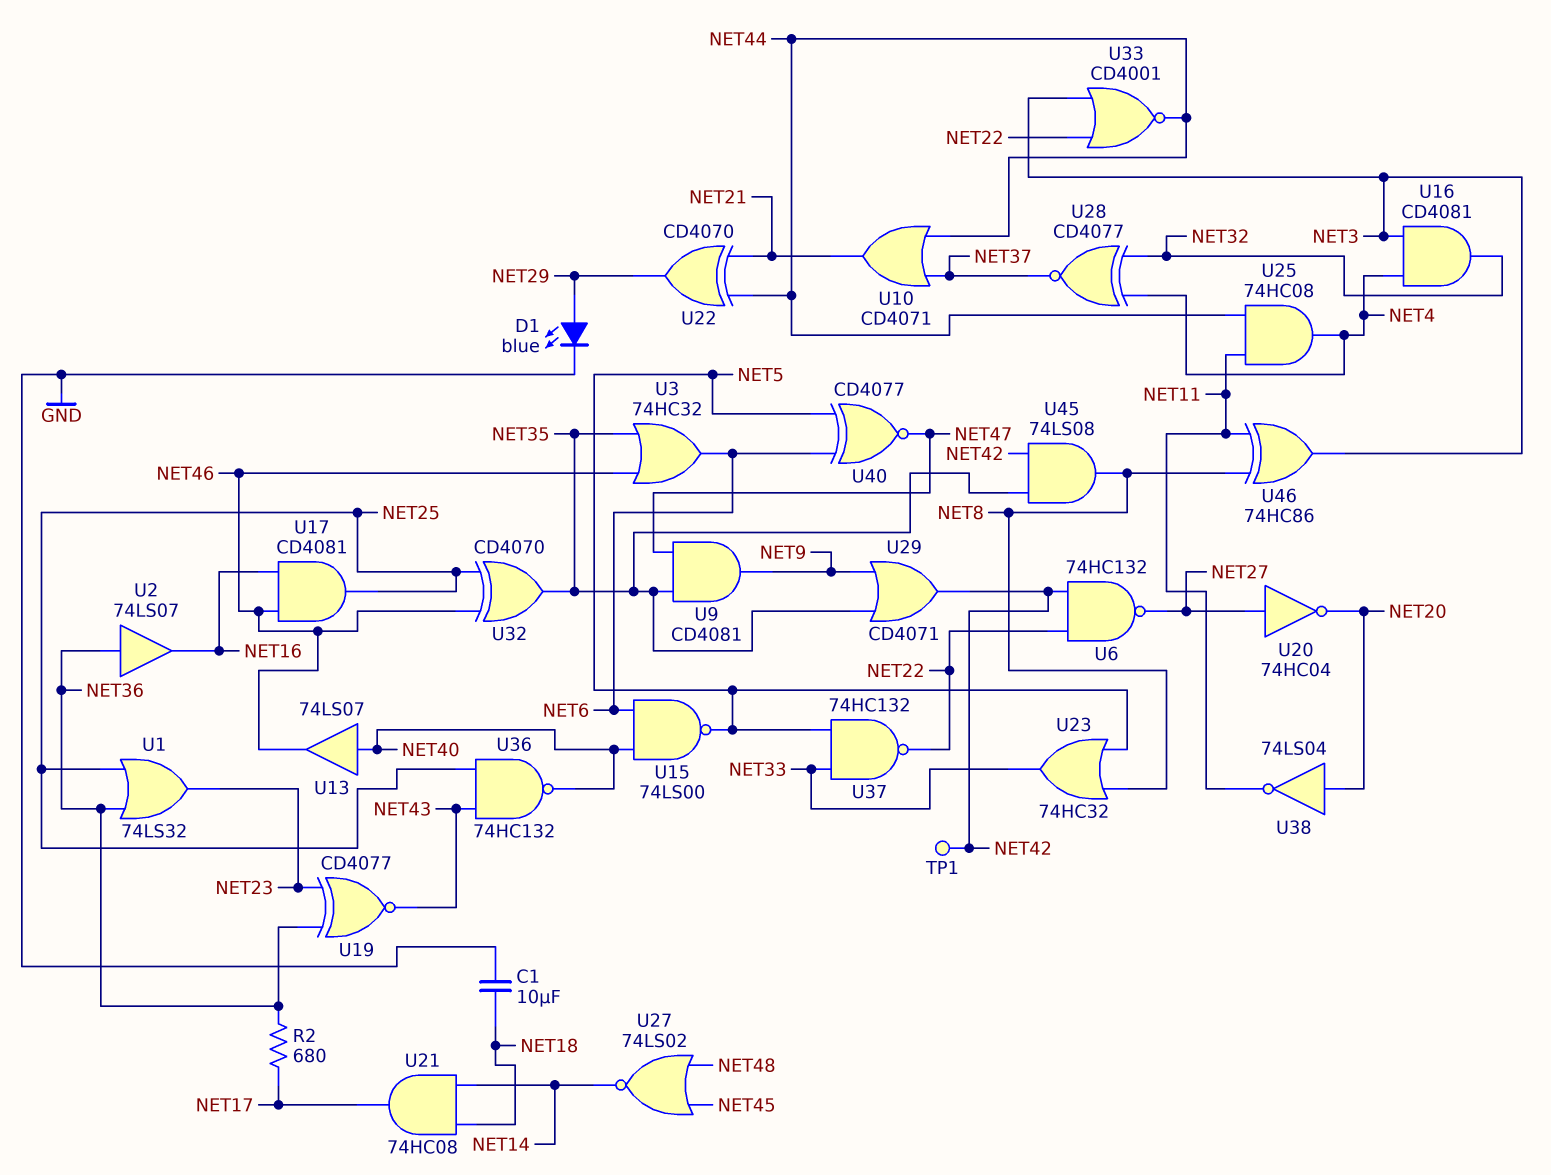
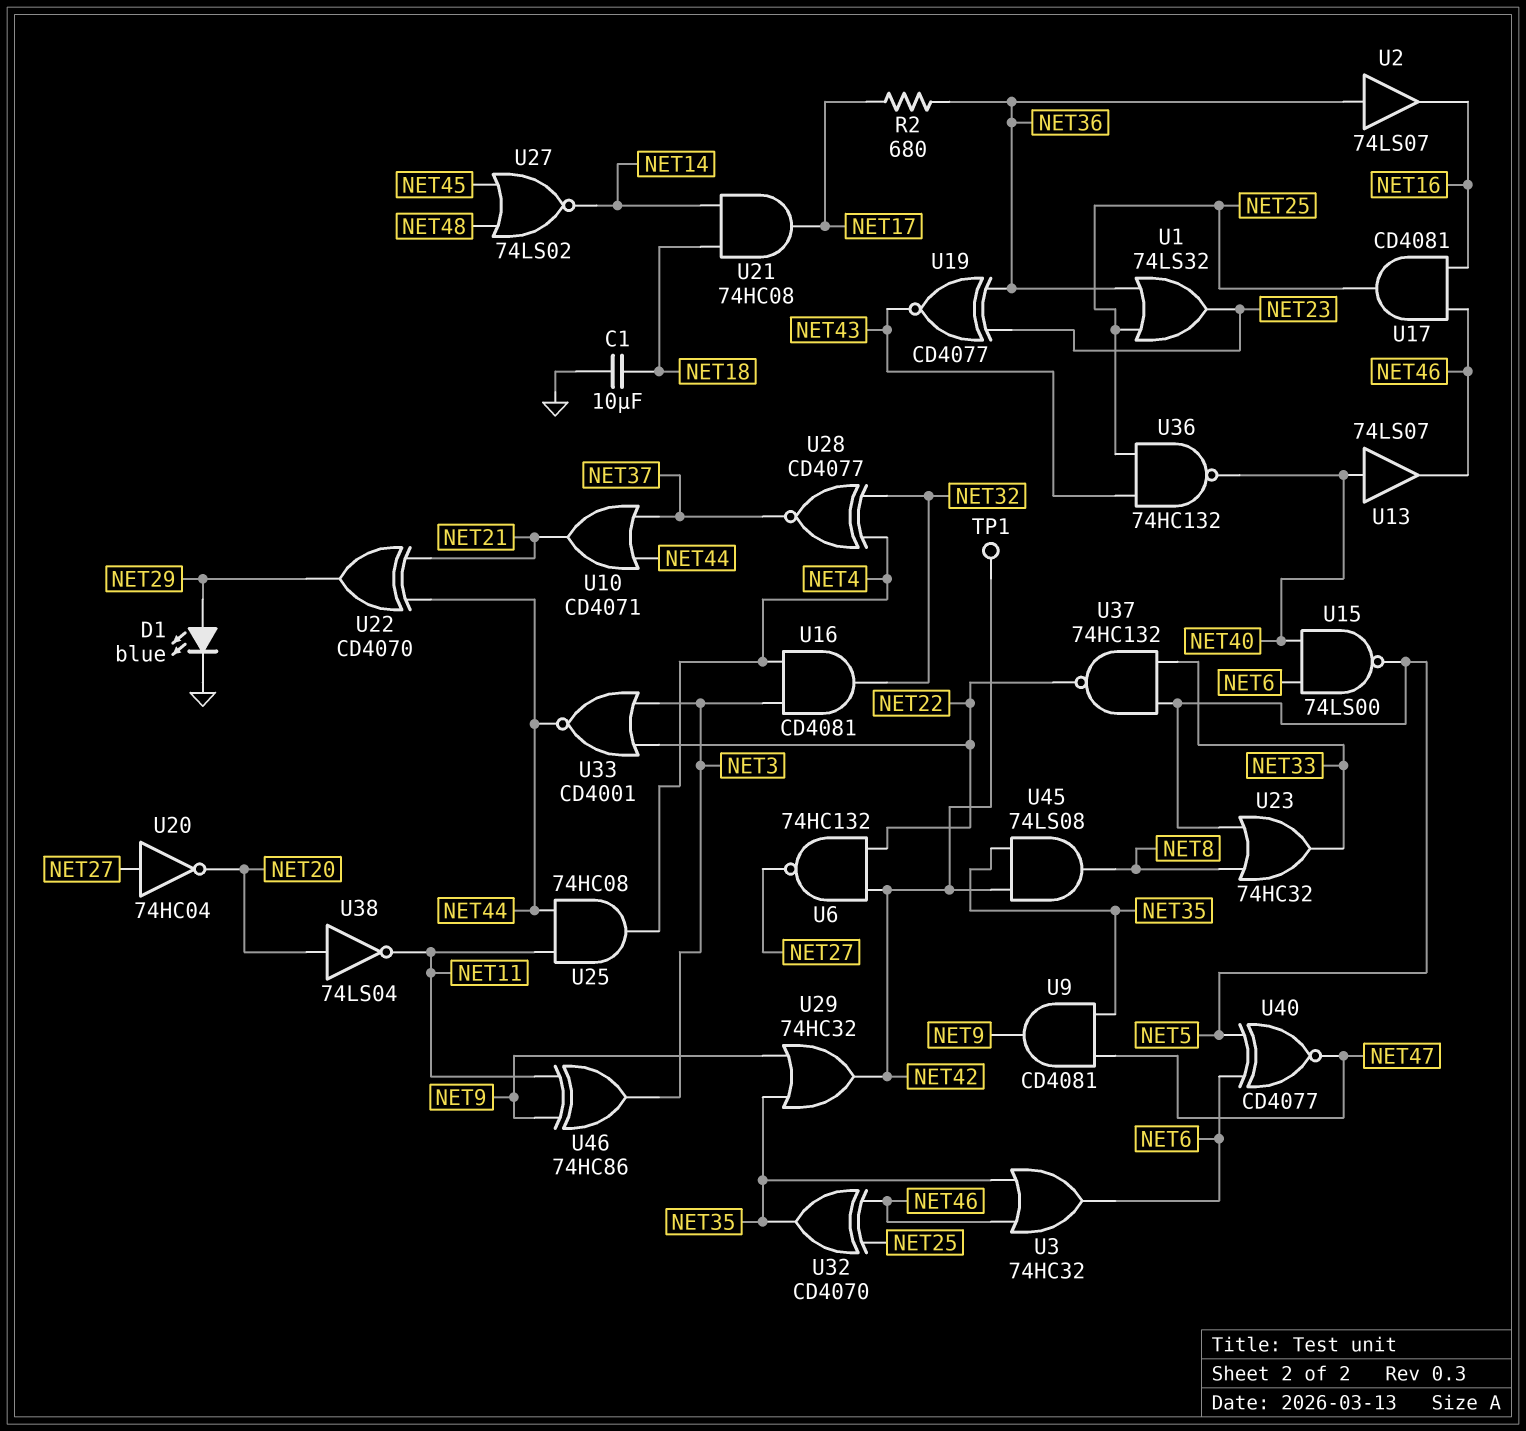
U29: OR CD4071 (in NET9, in NET35, out NET42) -> OR 74HC32 (in NET9, in NET35, out NET42)
U46: XOR 74HC86 (in NET8, in NET11, out NET3) -> XOR 74HC86 (in NET9, in NET11, out NET3)

